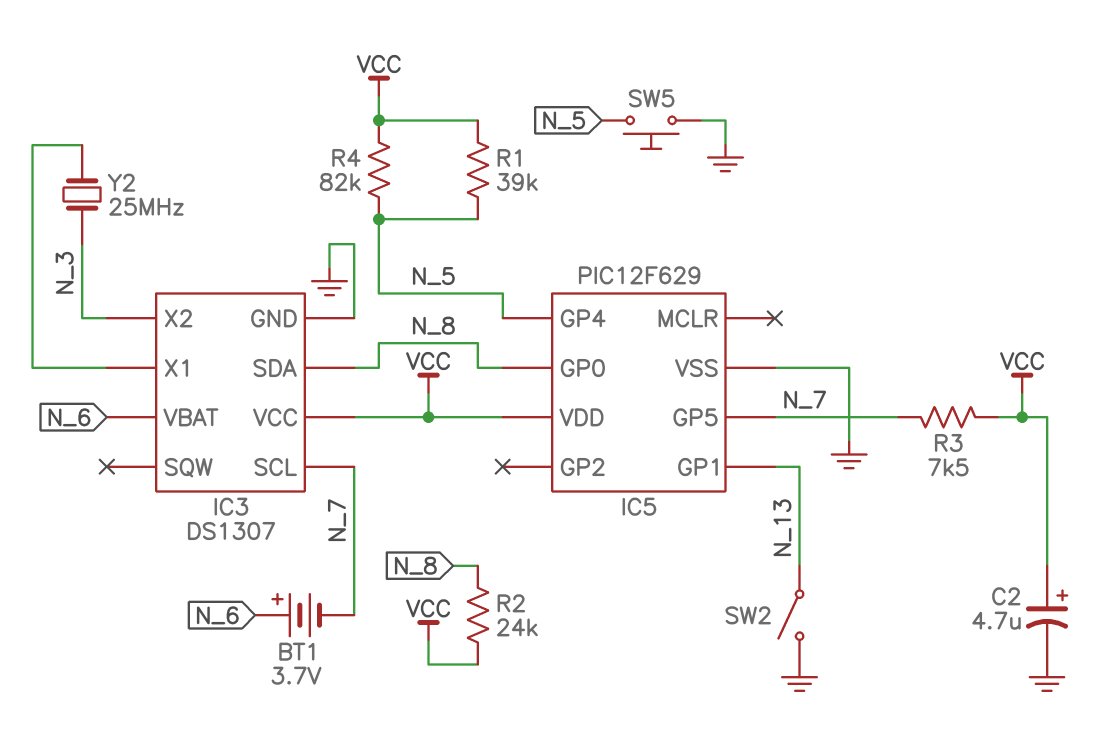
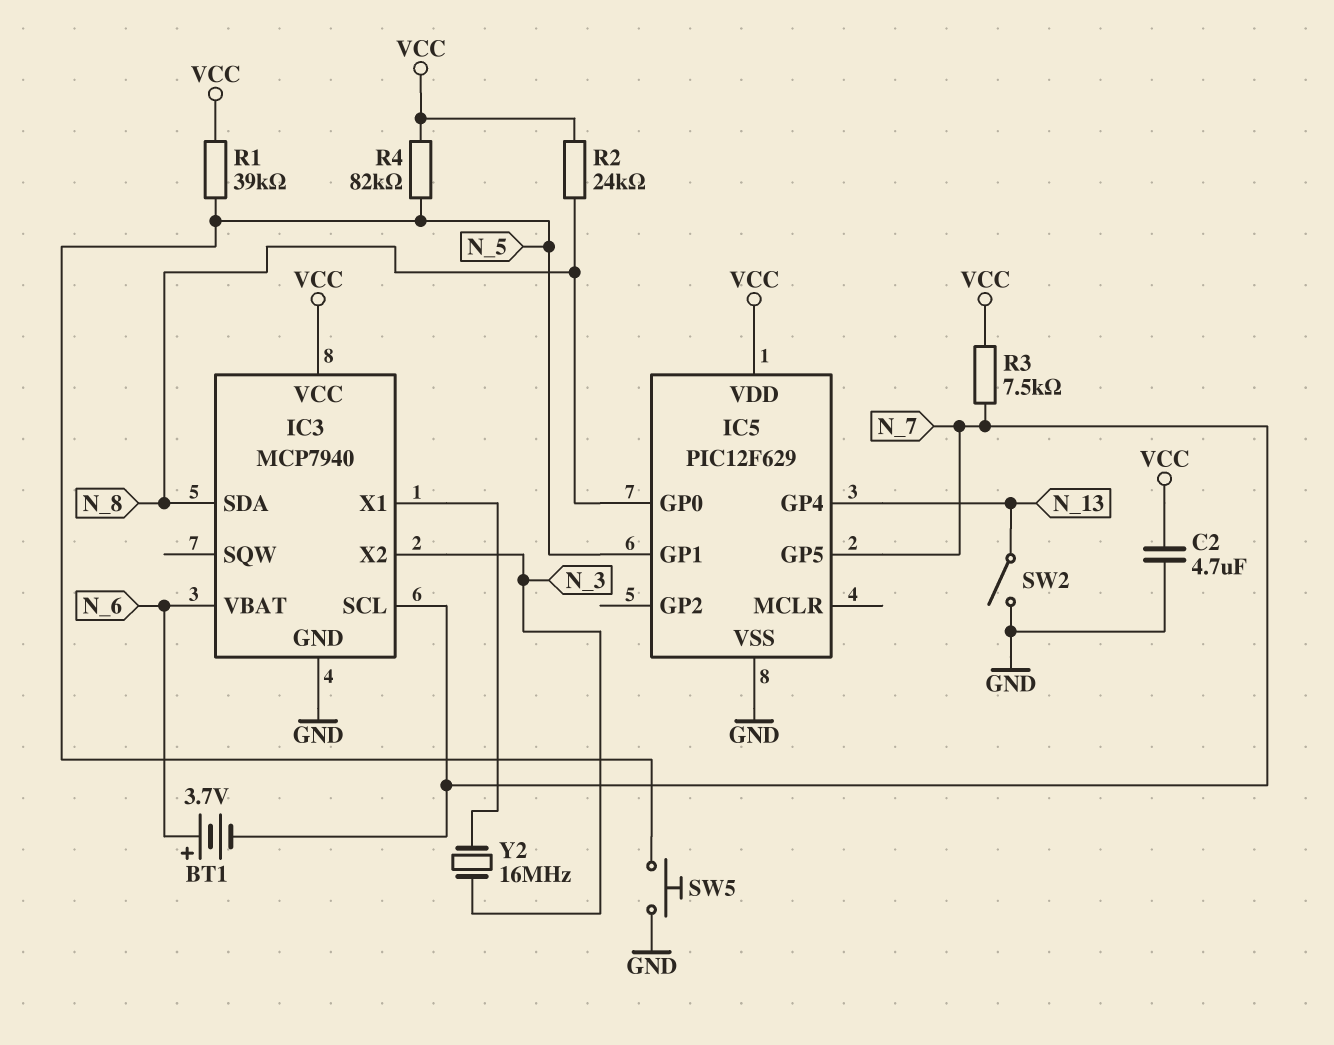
C2: 4.7uF (plus VCC, minus GND) -> 4.7uF (GND, VCC)
IC3: DS1307 -> MCP7940
IC5 pin GP1: N_13 -> N_5
IC5 pin GP4: N_5 -> N_13
Y2: 25MHz (IC3/X1, N_3) -> 16MHz (IC3/X1, N_3)

